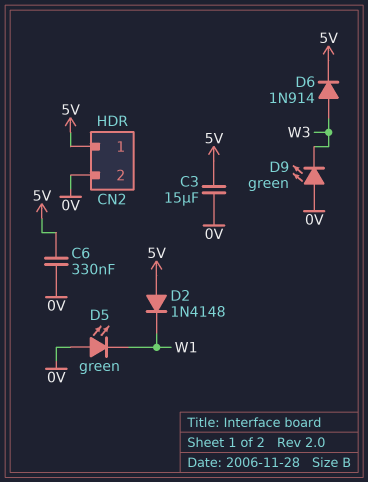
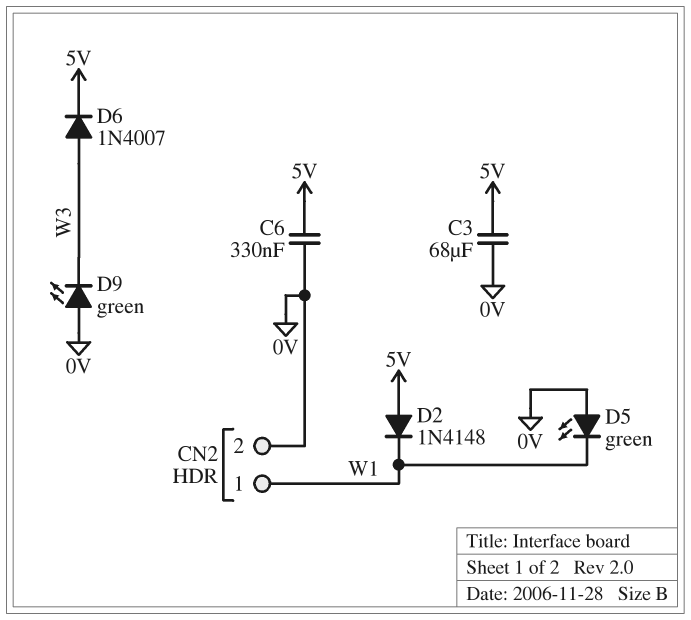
C3: 15uF (0V, 5V) -> 68uF (0V, 5V)
CN2 pin 1: 5V -> W1
D6: diode 1N914 (A W3, K 5V) -> diode 1N4007 (A W3, K 5V)

